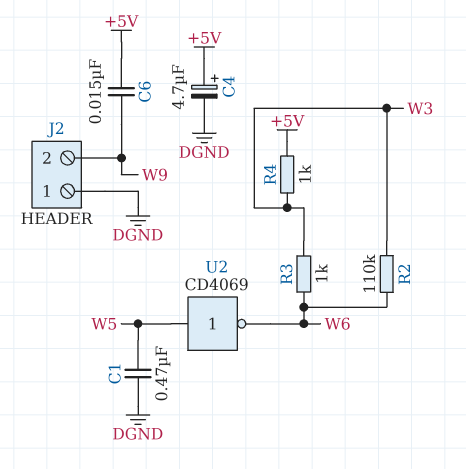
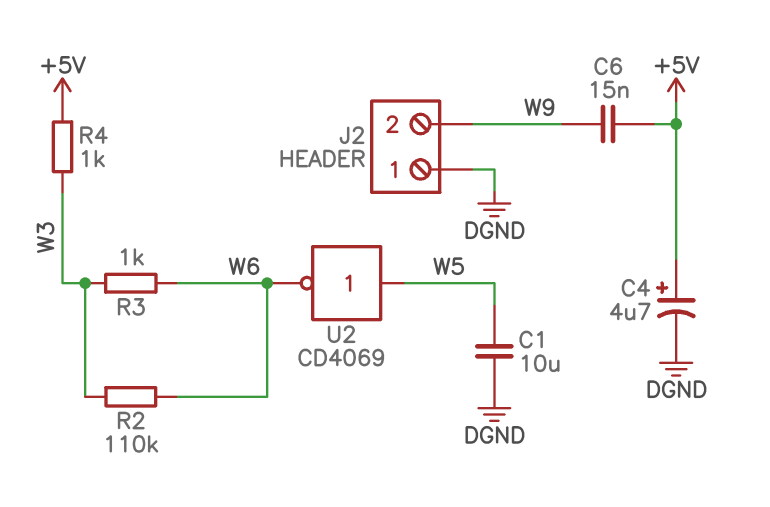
C1: 470nF (DGND, W5) -> 10uF (DGND, W5)

